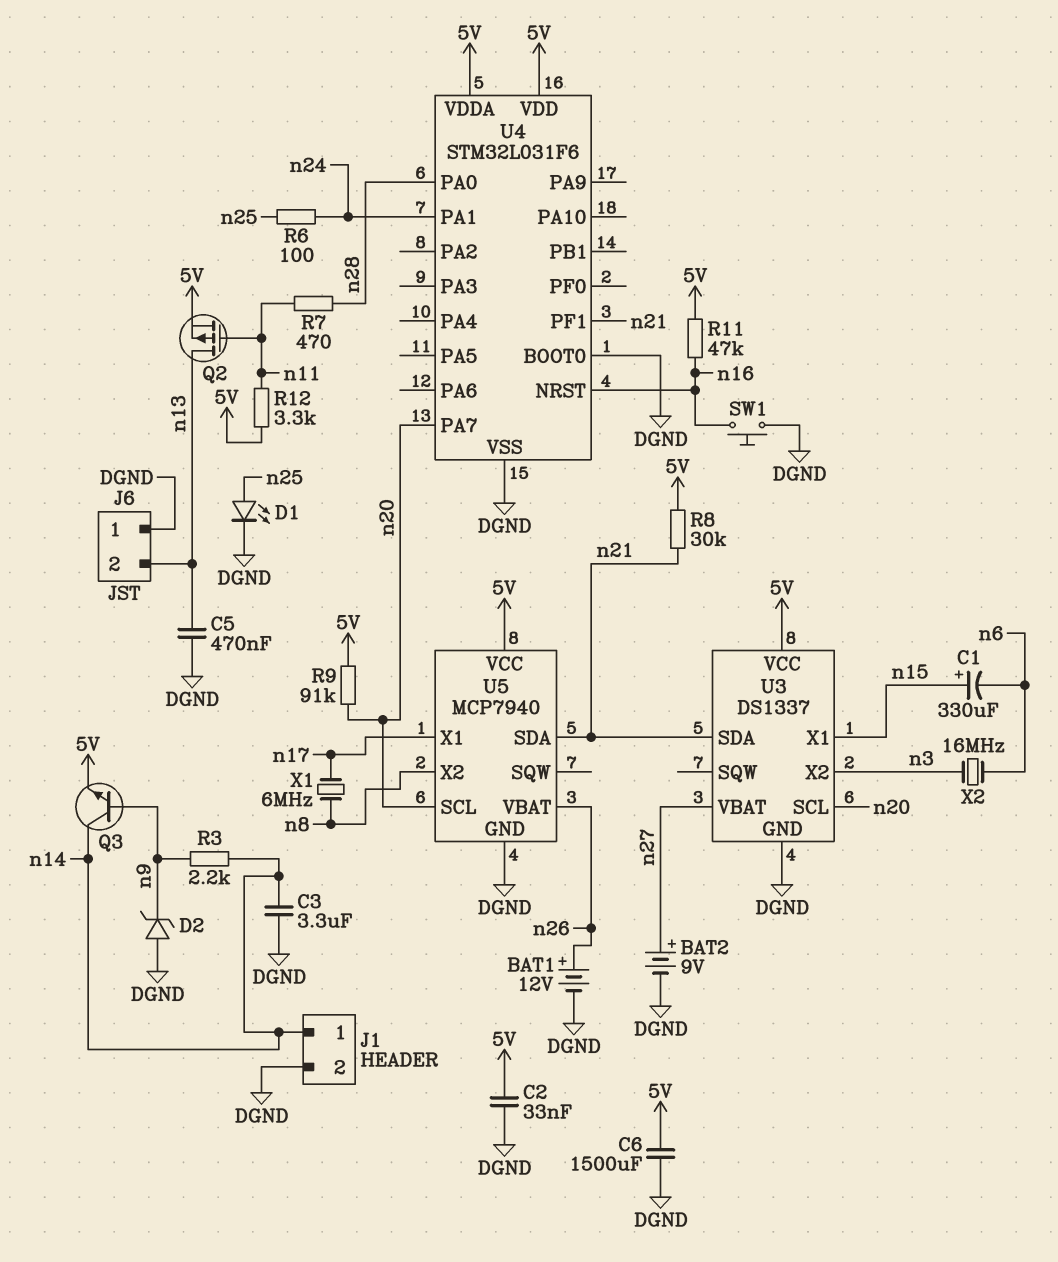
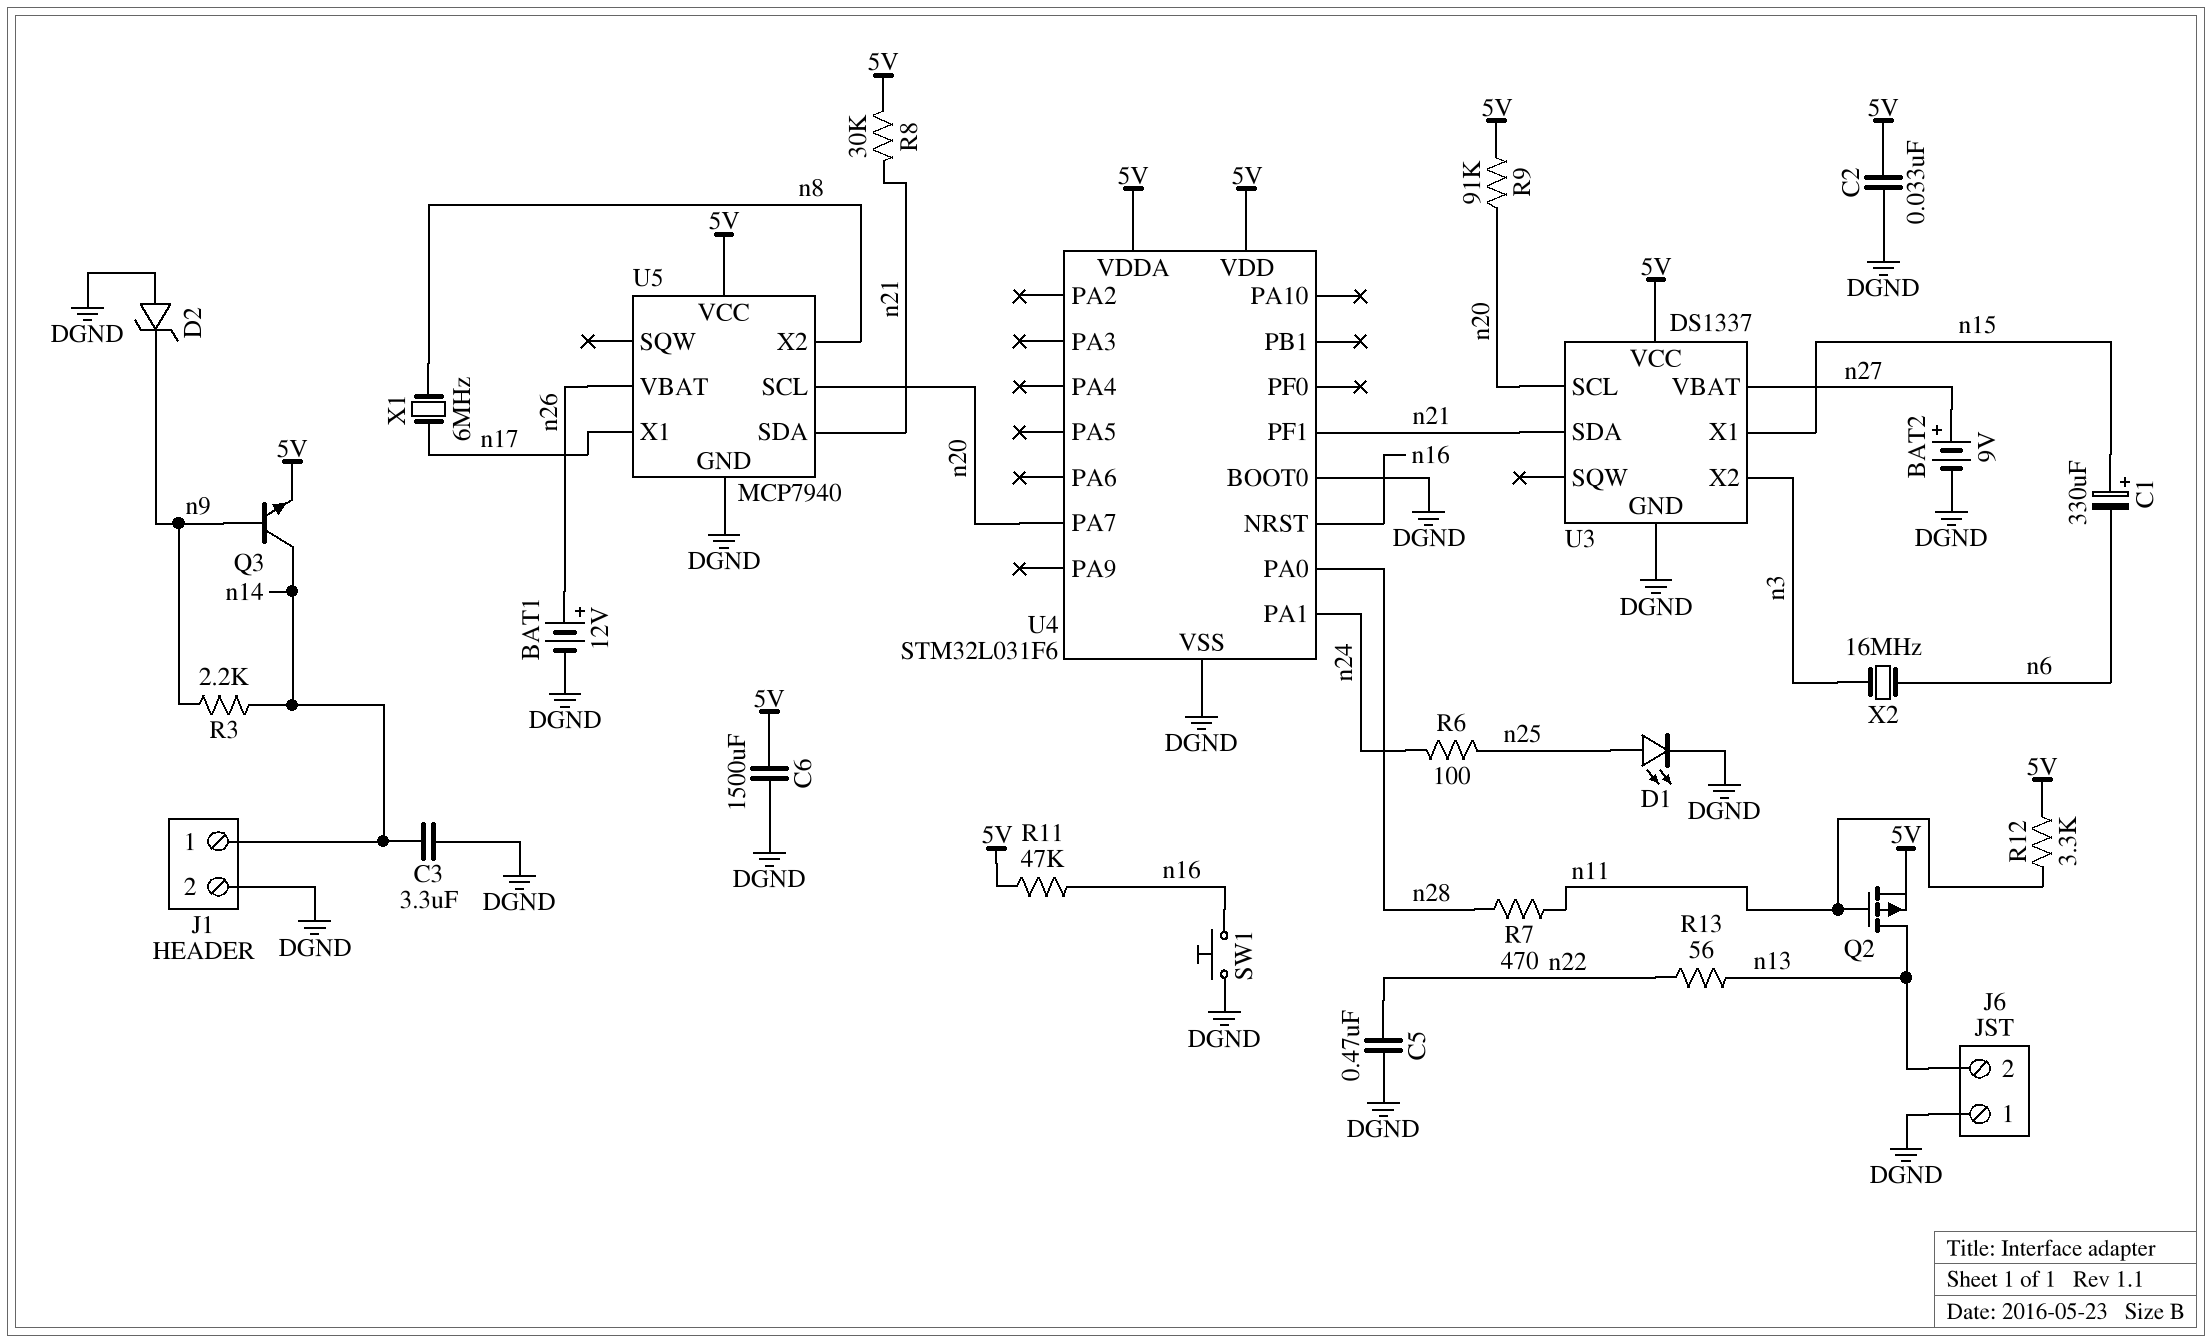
C5: 470nF (DGND, n13) -> 470nF (DGND, n22)
R13: none -> 56 (n13, n22)

